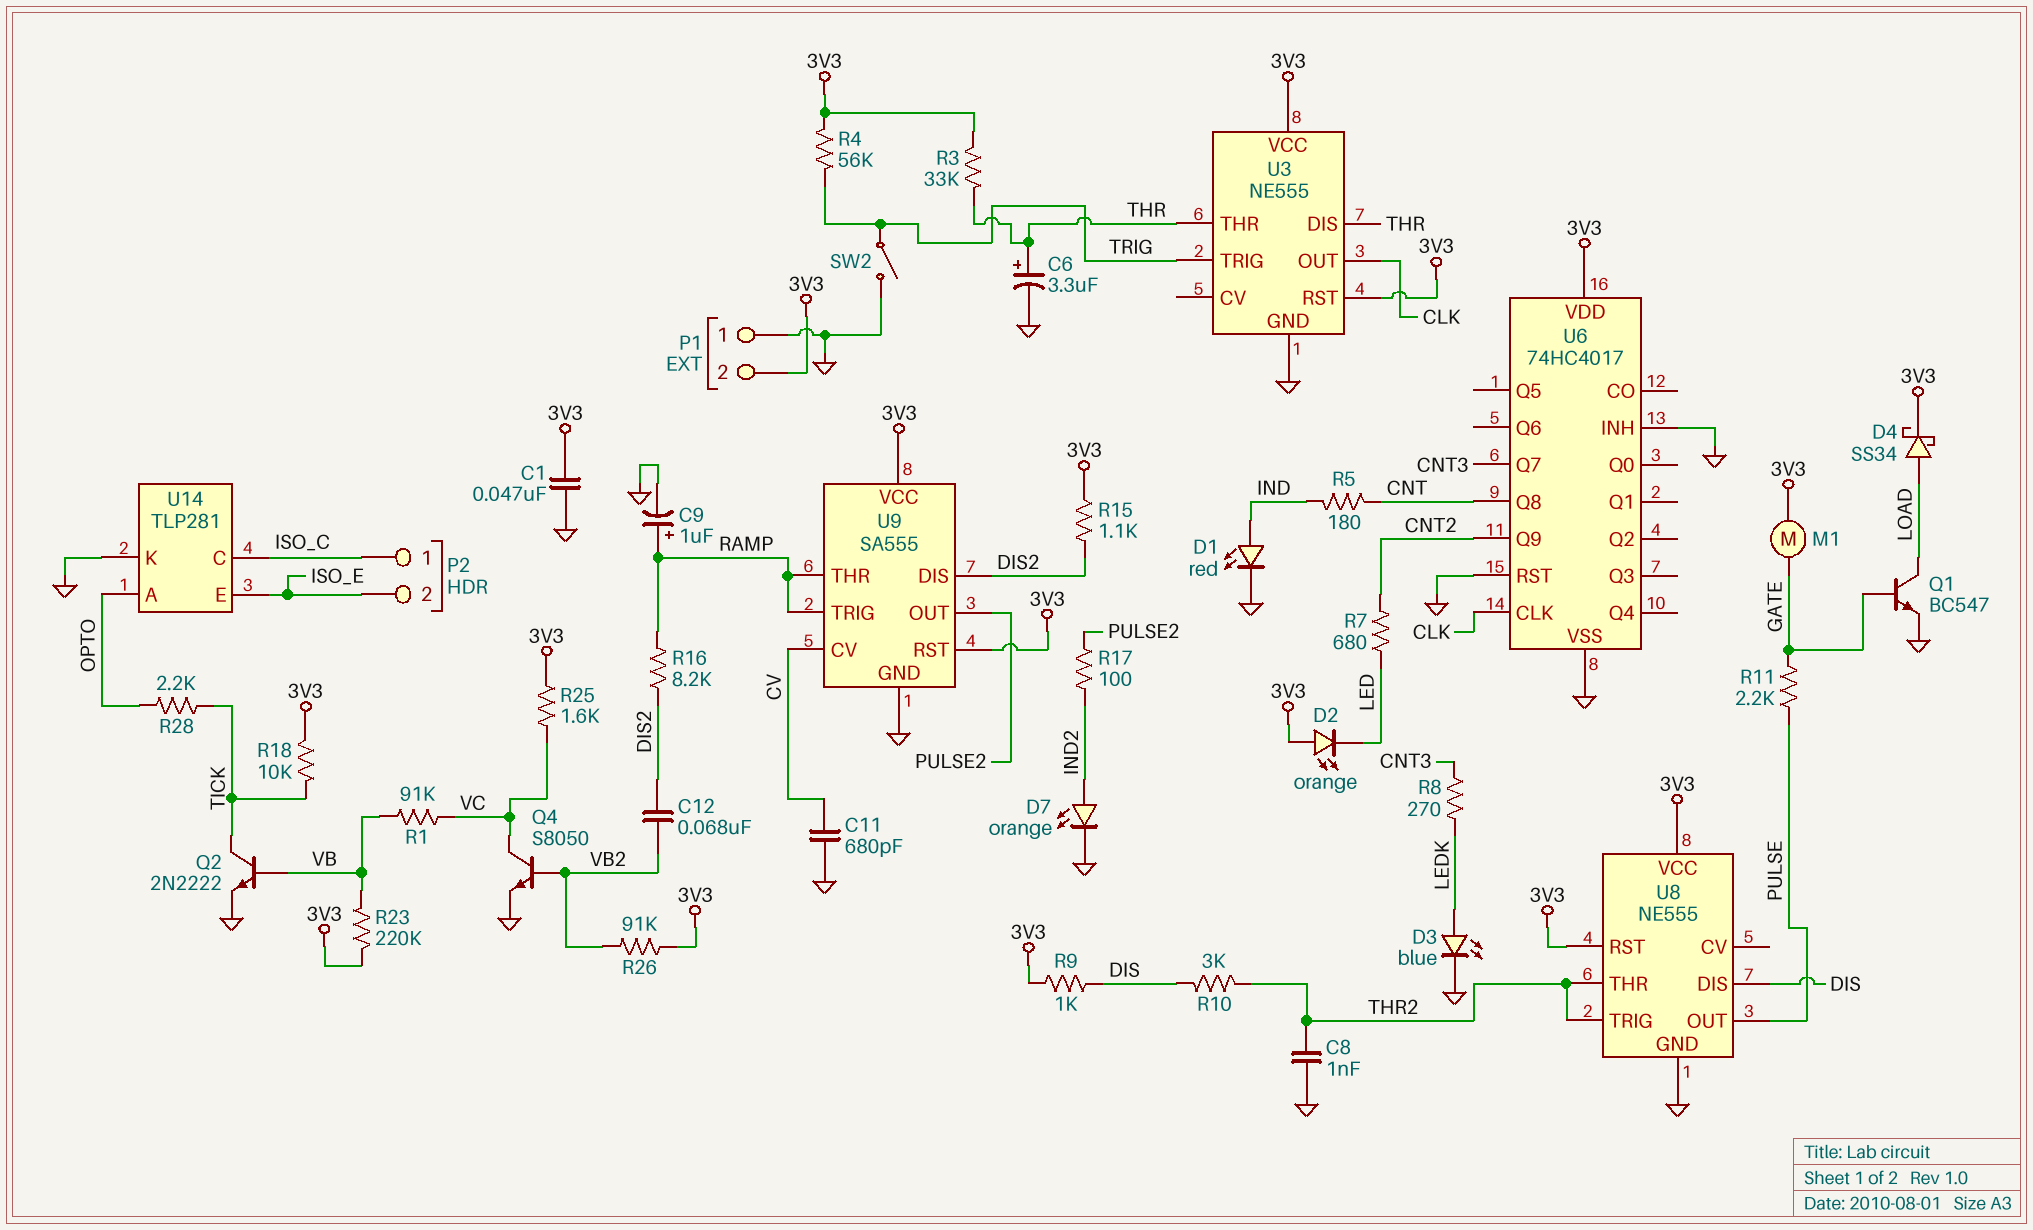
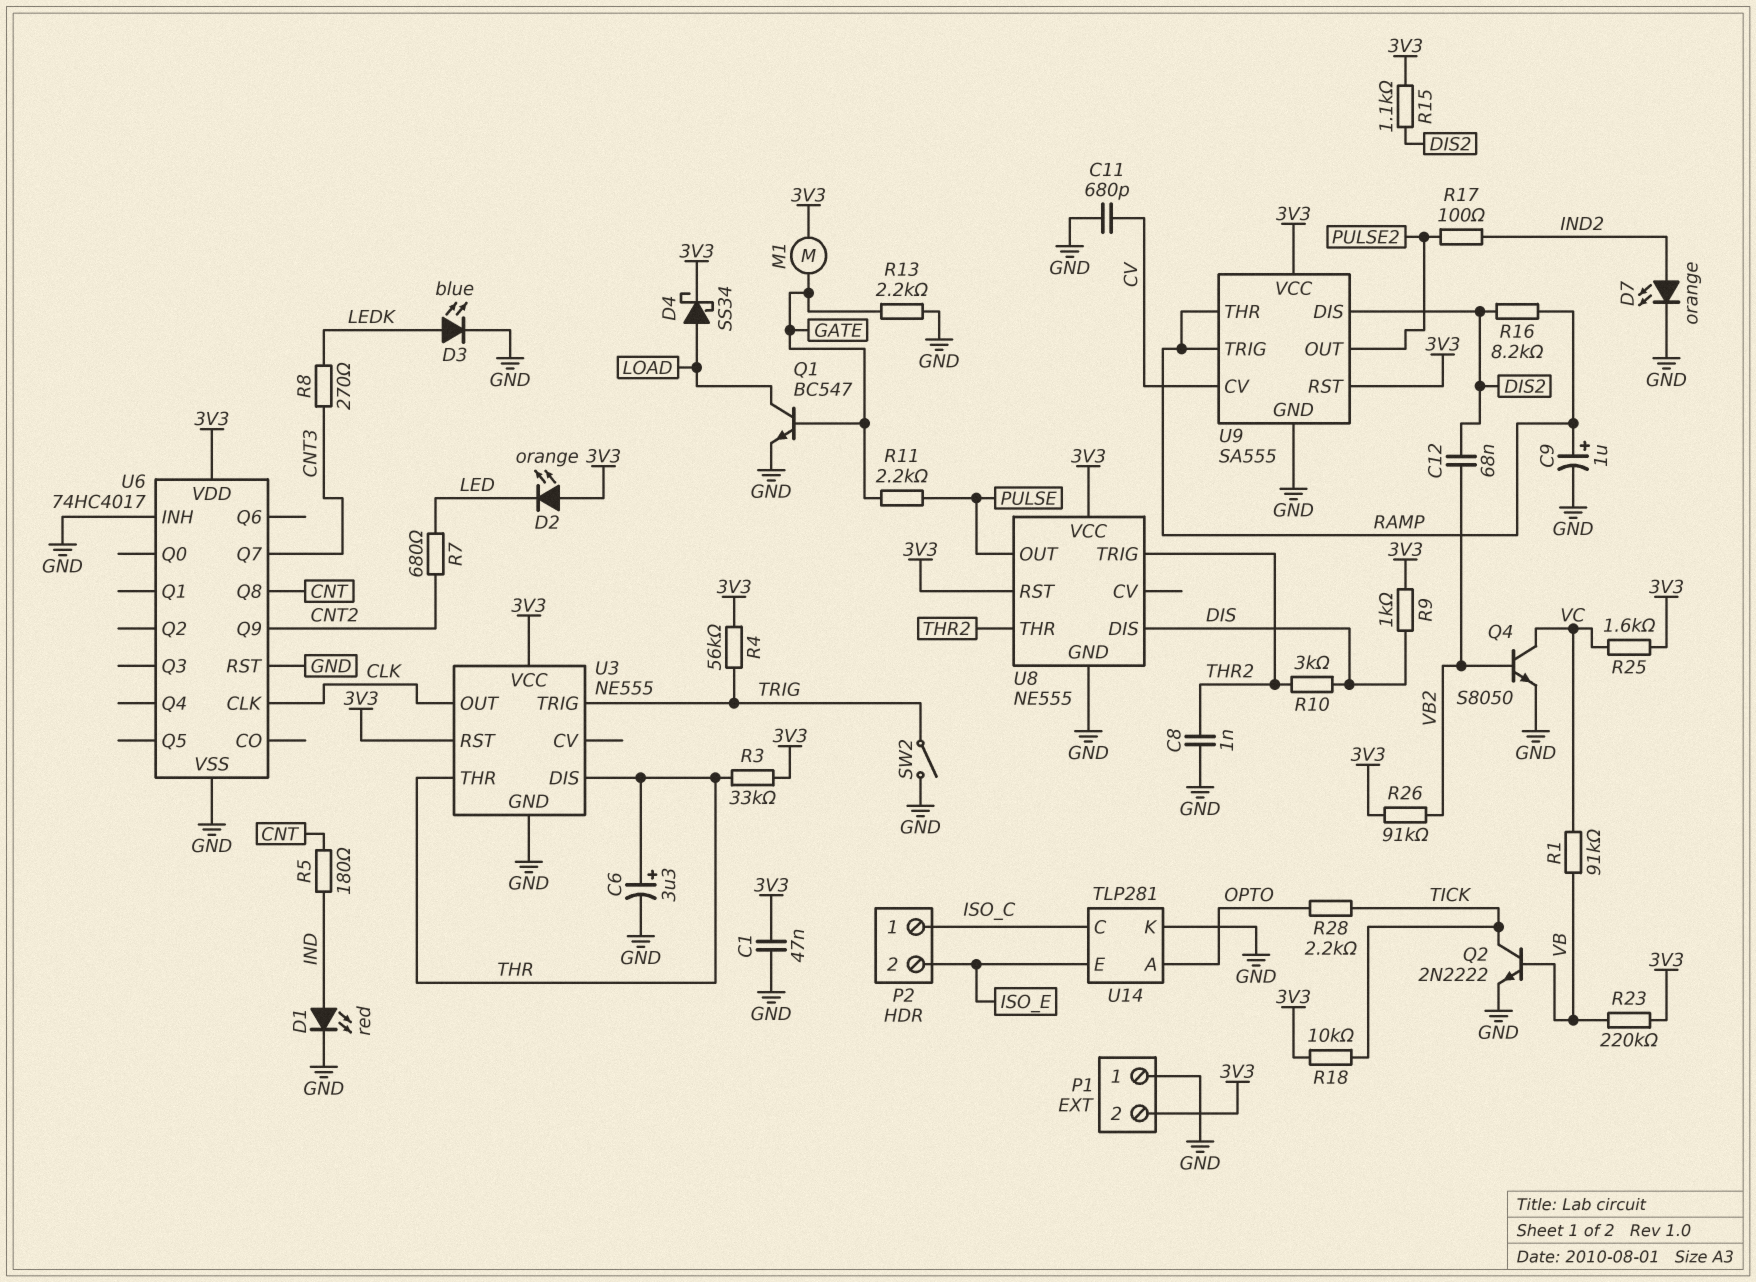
R13: none -> 2.2k (GATE, GND)

